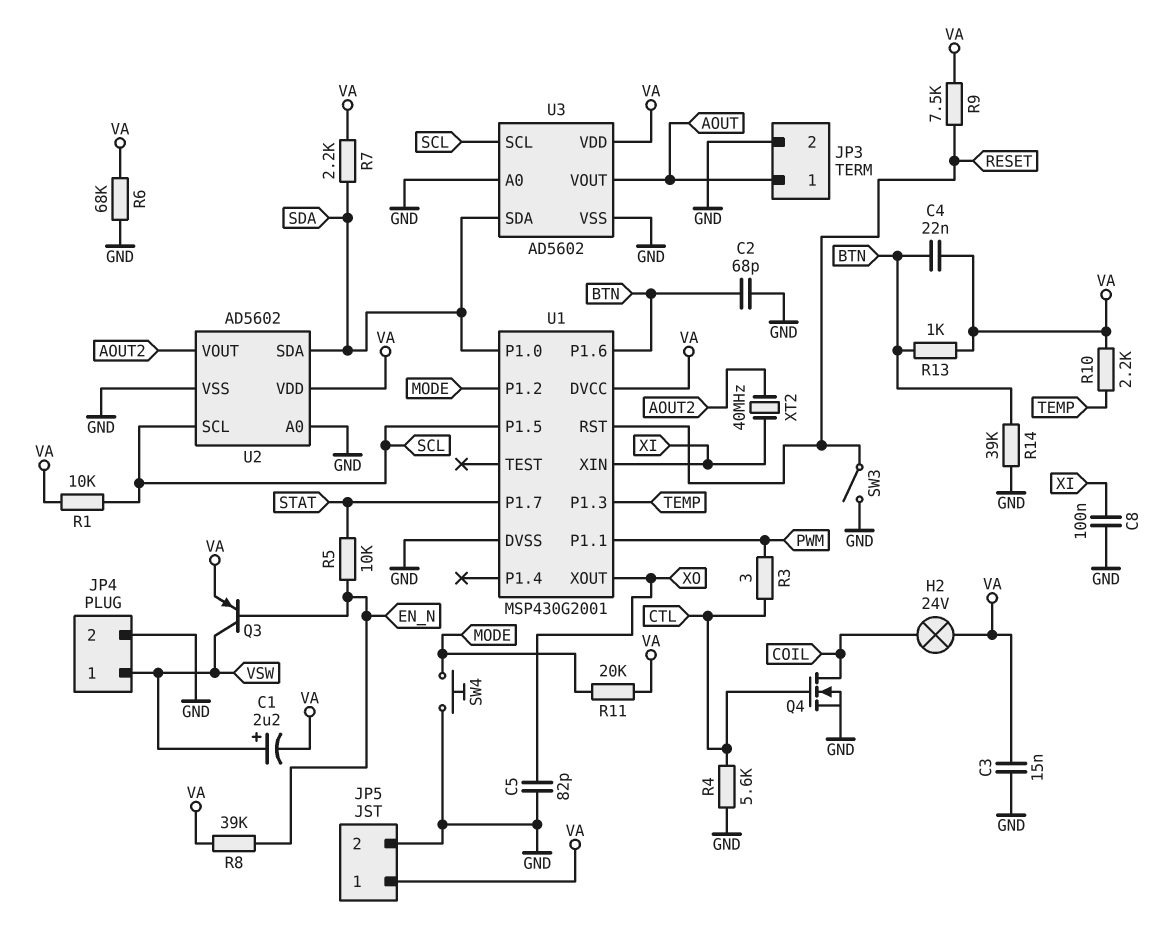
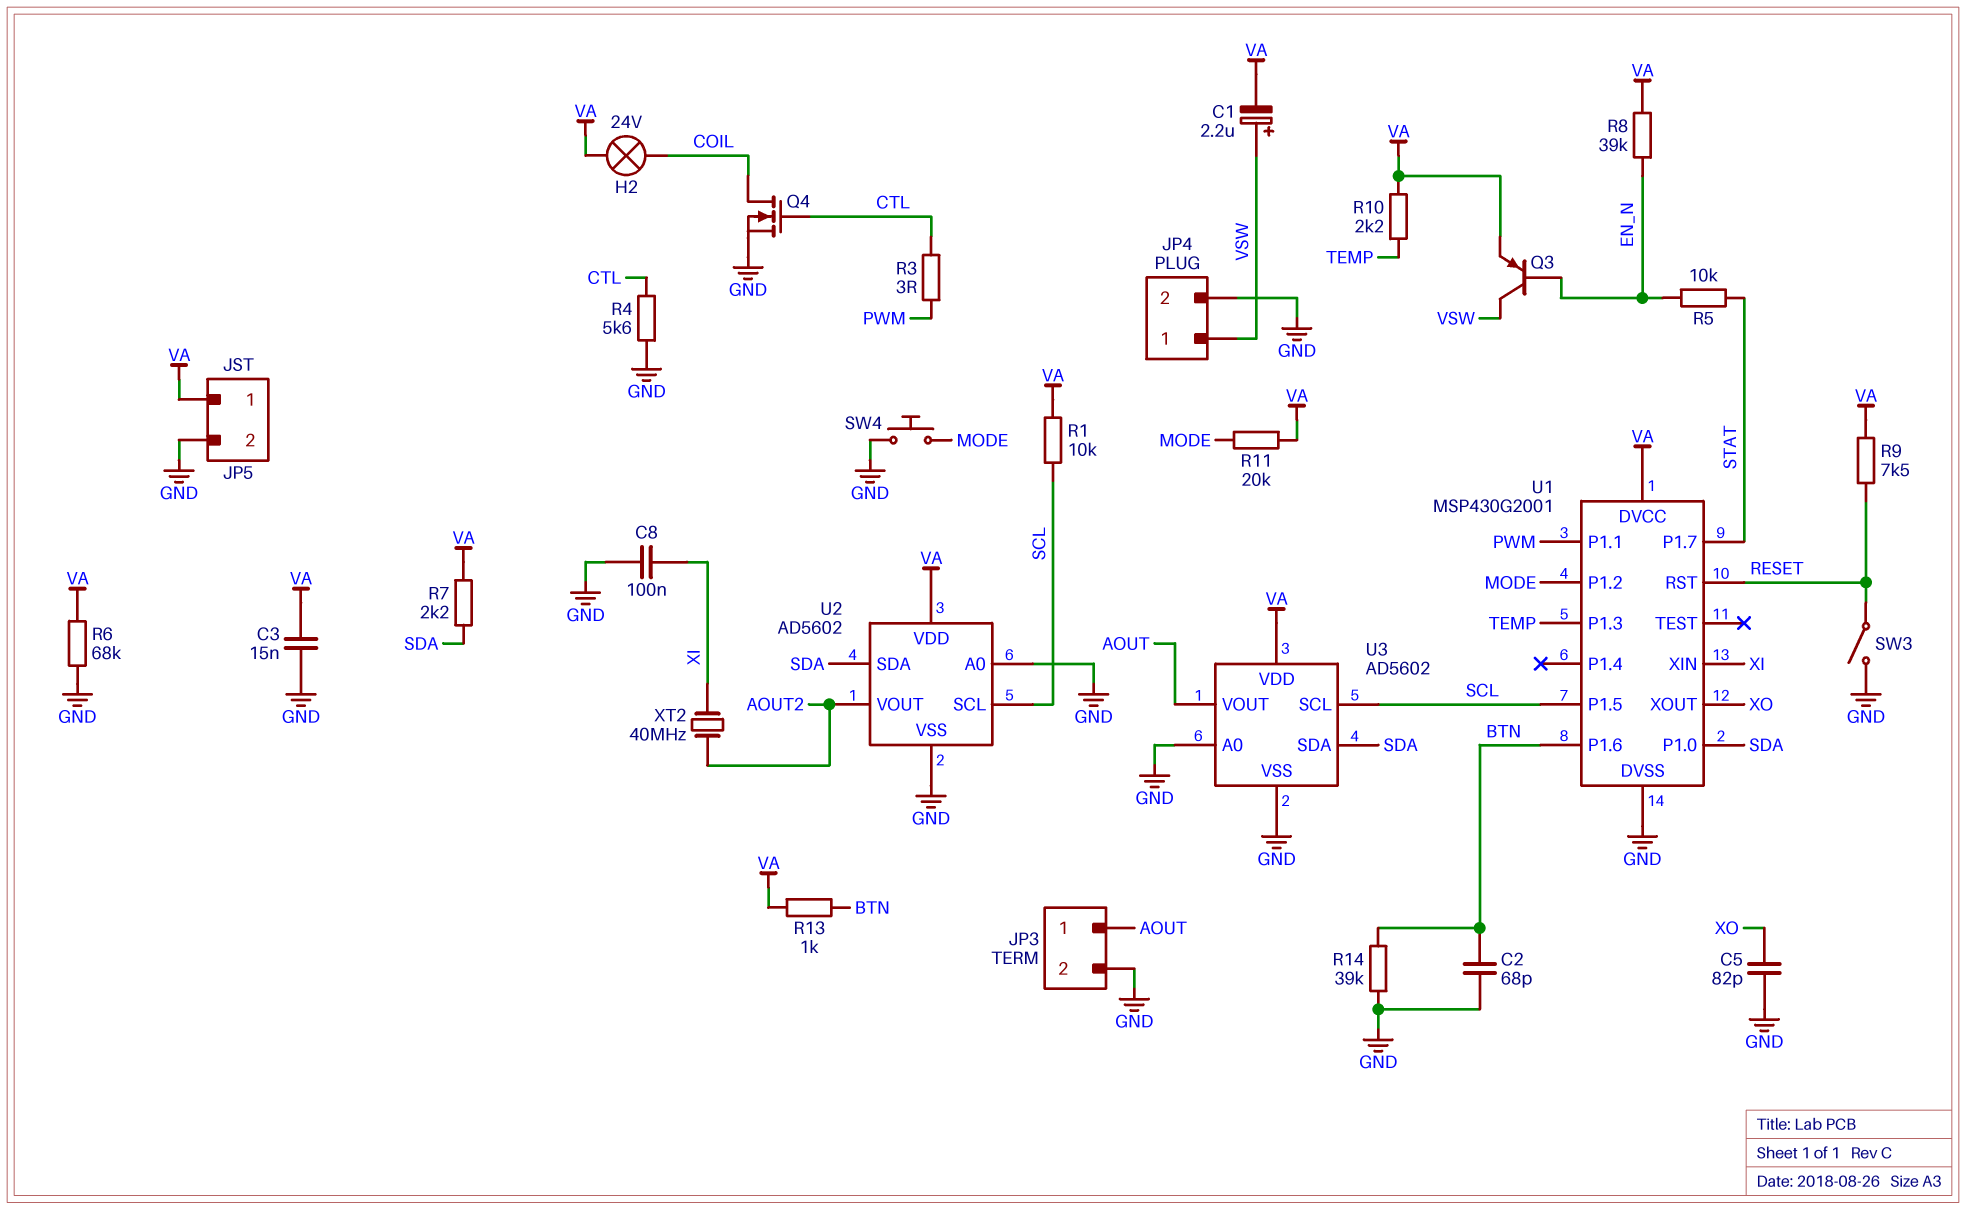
C4: 22nF (BTN, VA) -> none

